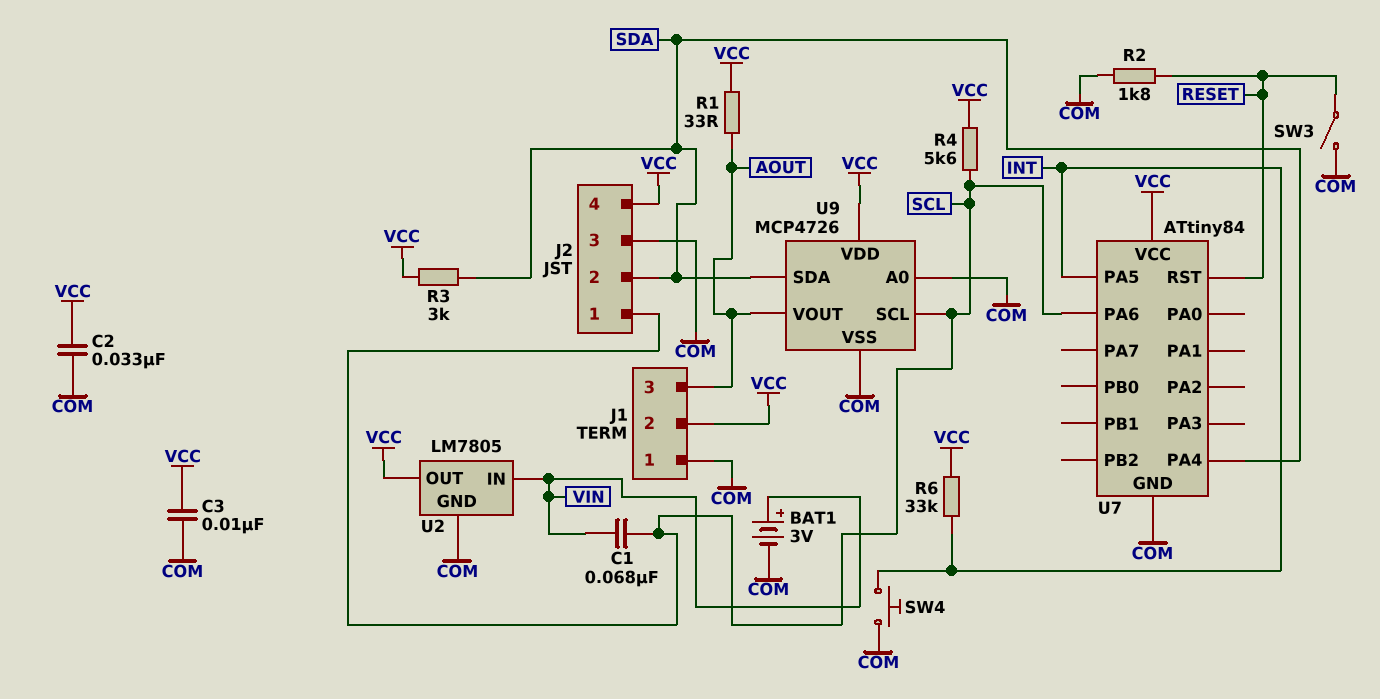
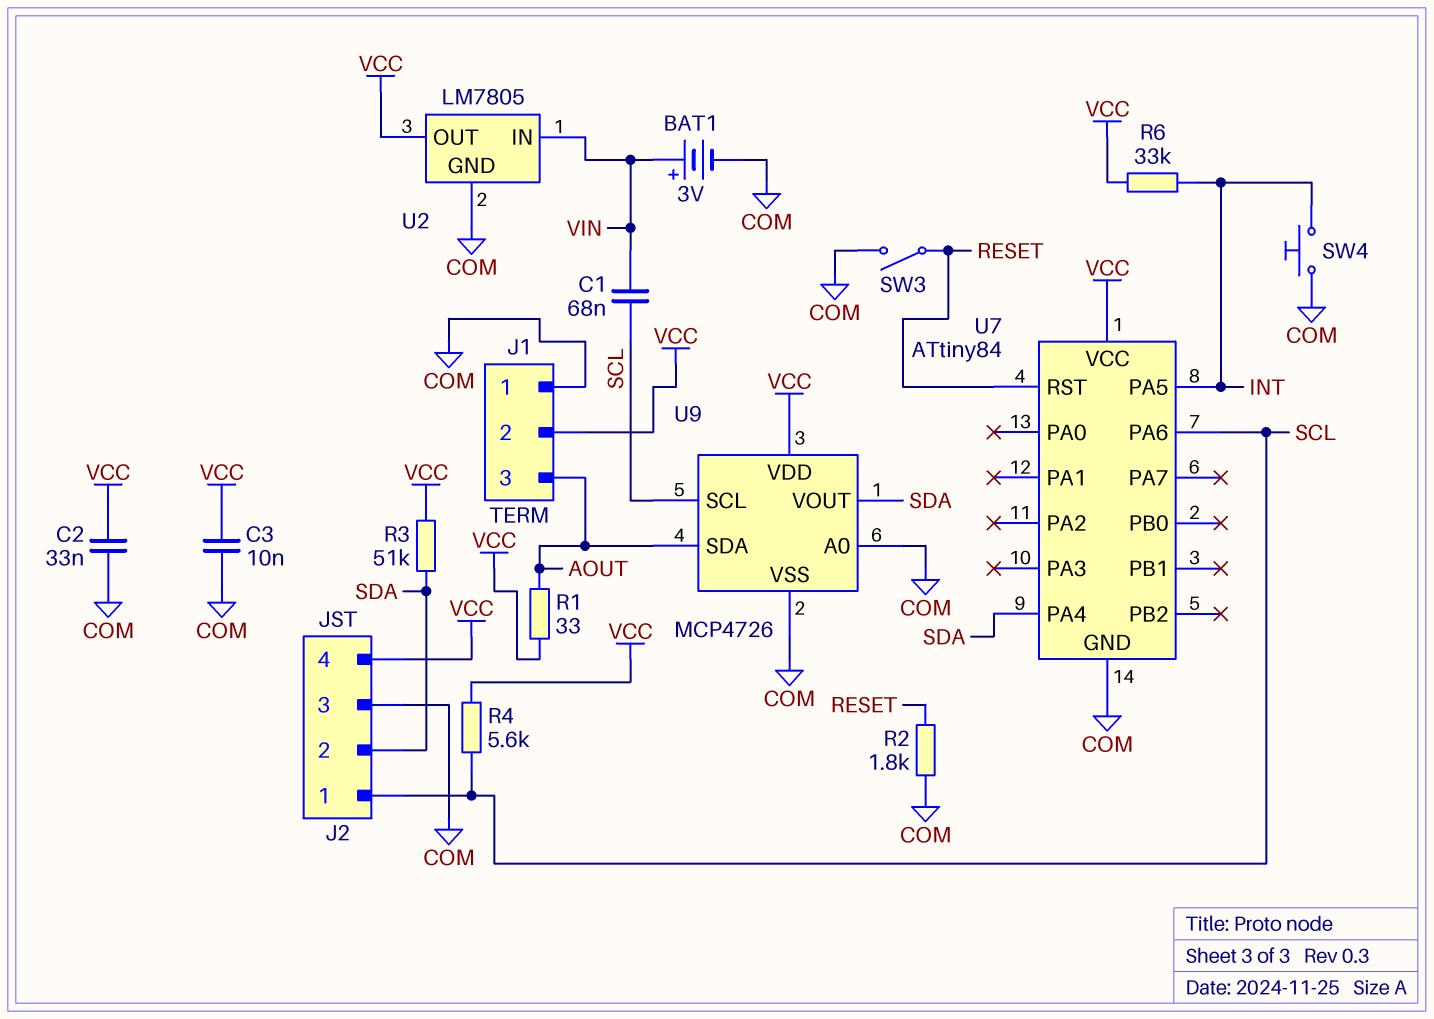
R3: 3k (SDA, VCC) -> 51k (SDA, VCC)
U9 pin SDA: SDA -> AOUT
U9 pin VOUT: AOUT -> SDA

